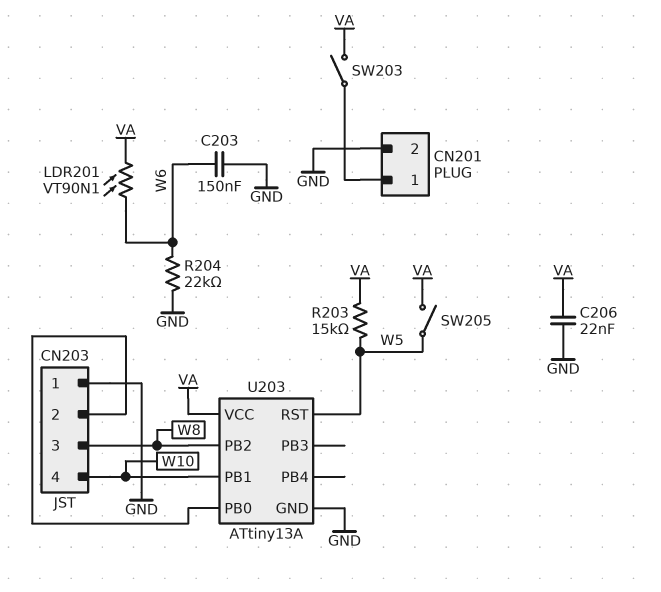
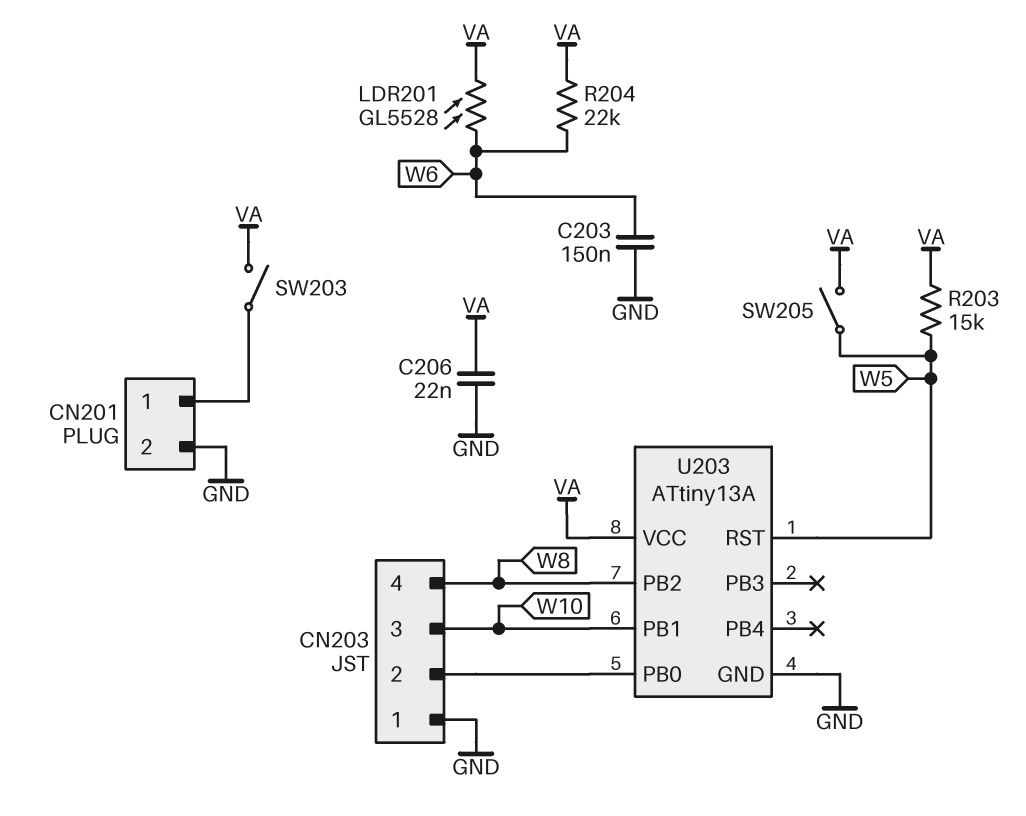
CN203 pin 3: W8 -> W10
CN203 pin 4: W10 -> W8
LDR201: VT90N1 (VA, W6) -> GL5528 (VA, W6)
R204: 22k (GND, W6) -> 22k (VA, W6)

